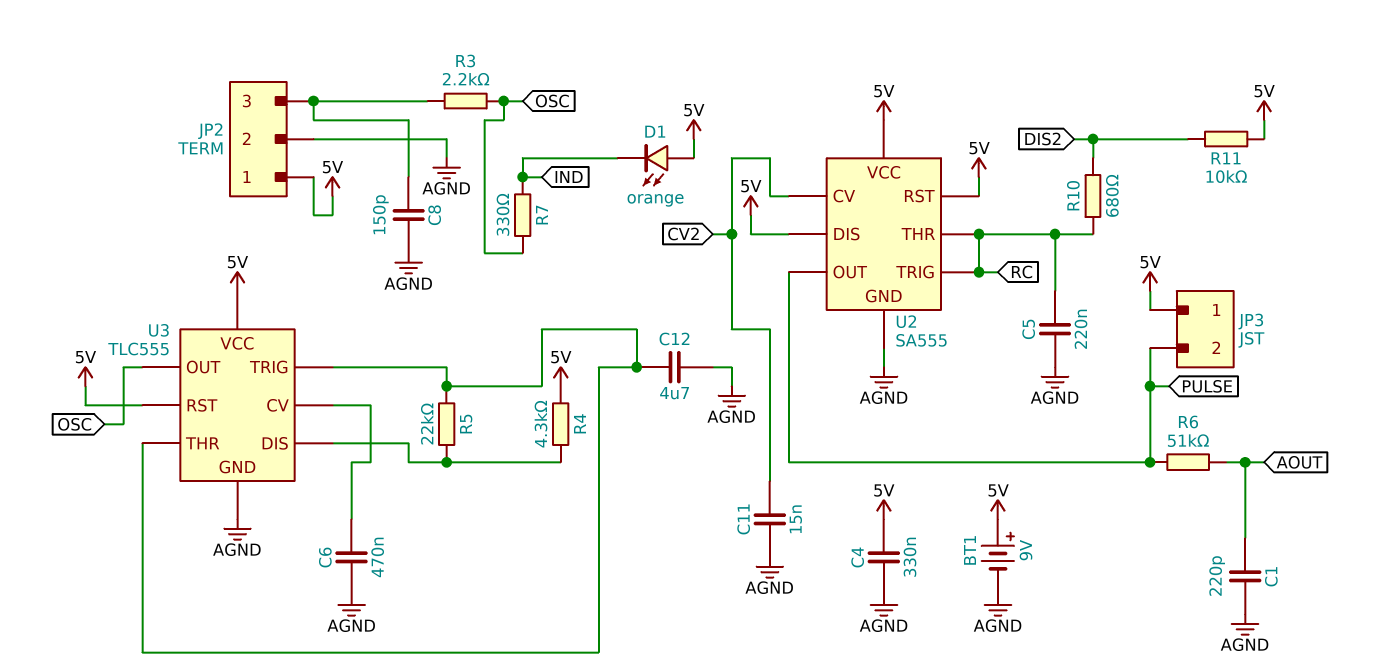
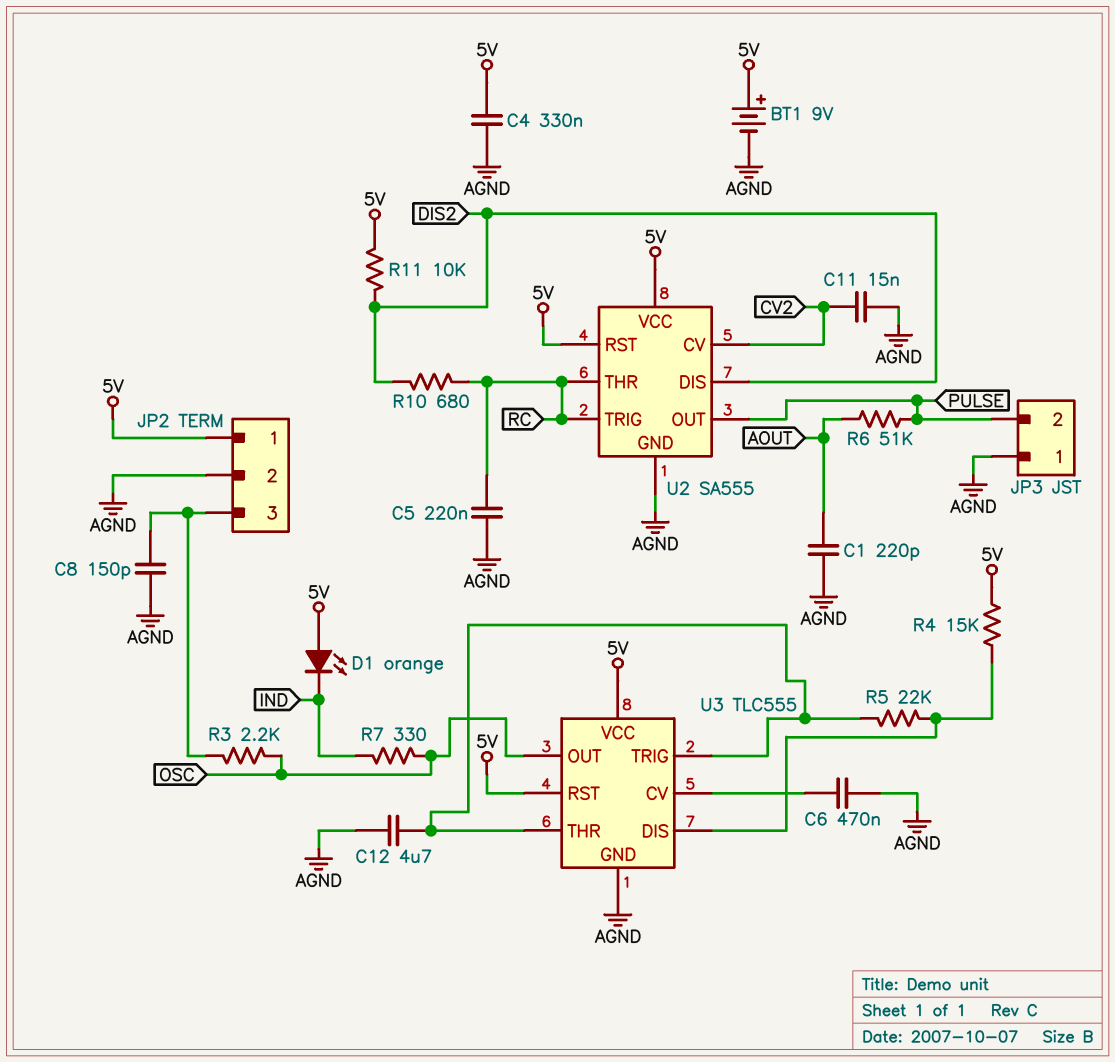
JP3 pin 1: 5V -> AGND
R4: 4.3k (5V, U3/DIS) -> 15k (5V, U3/DIS)
U2 pin DIS: 5V -> DIS2

